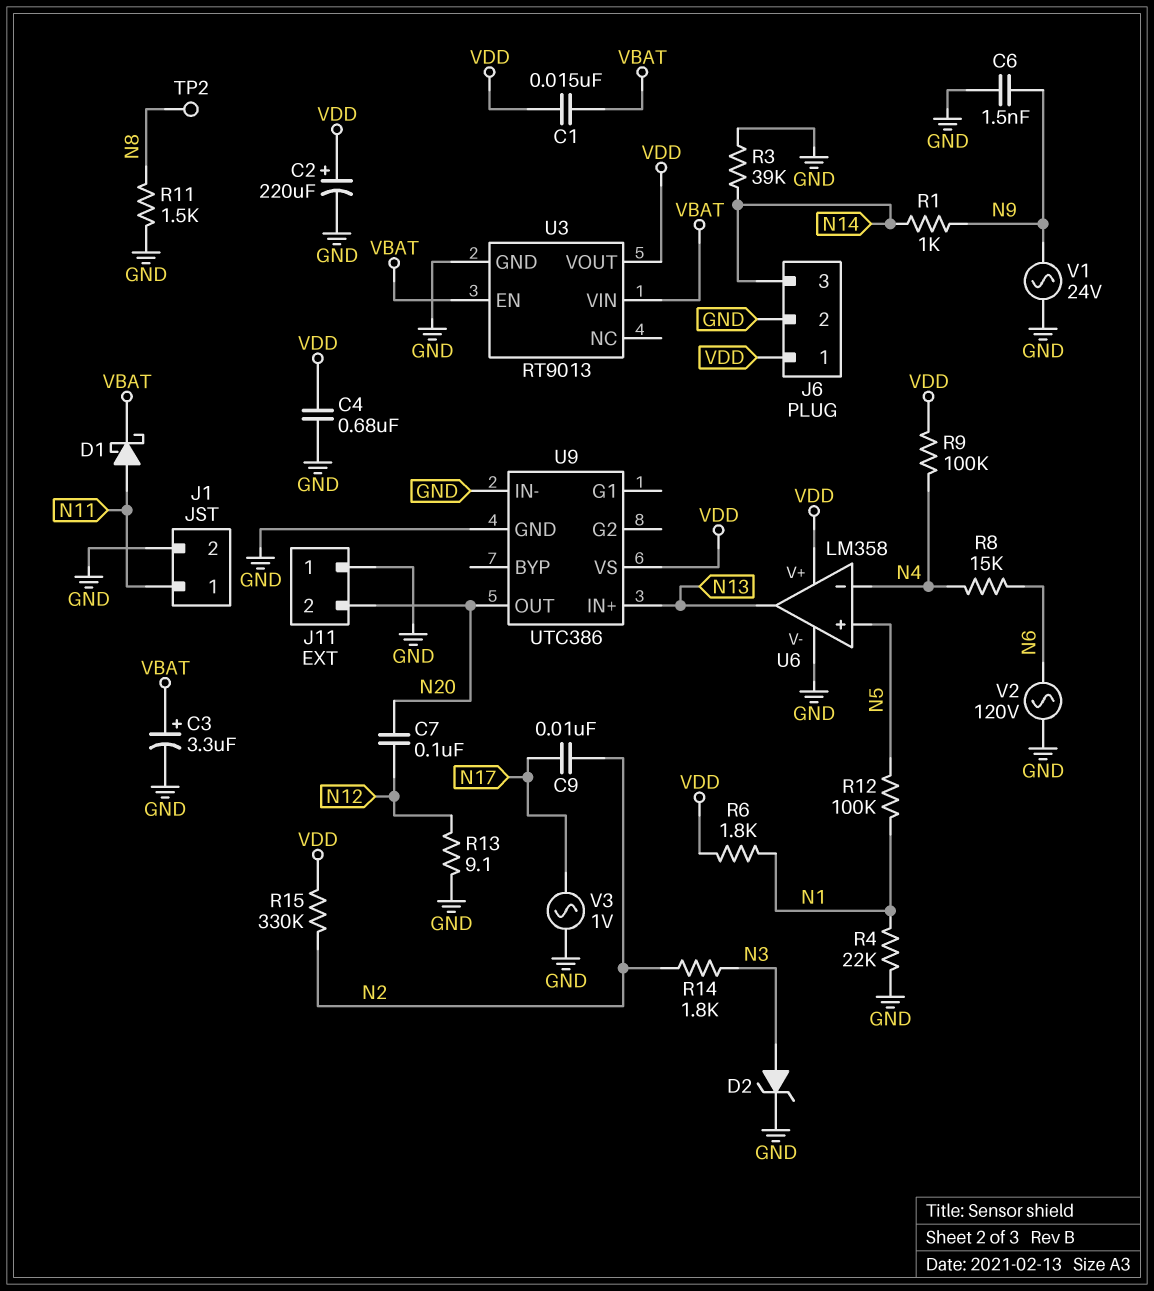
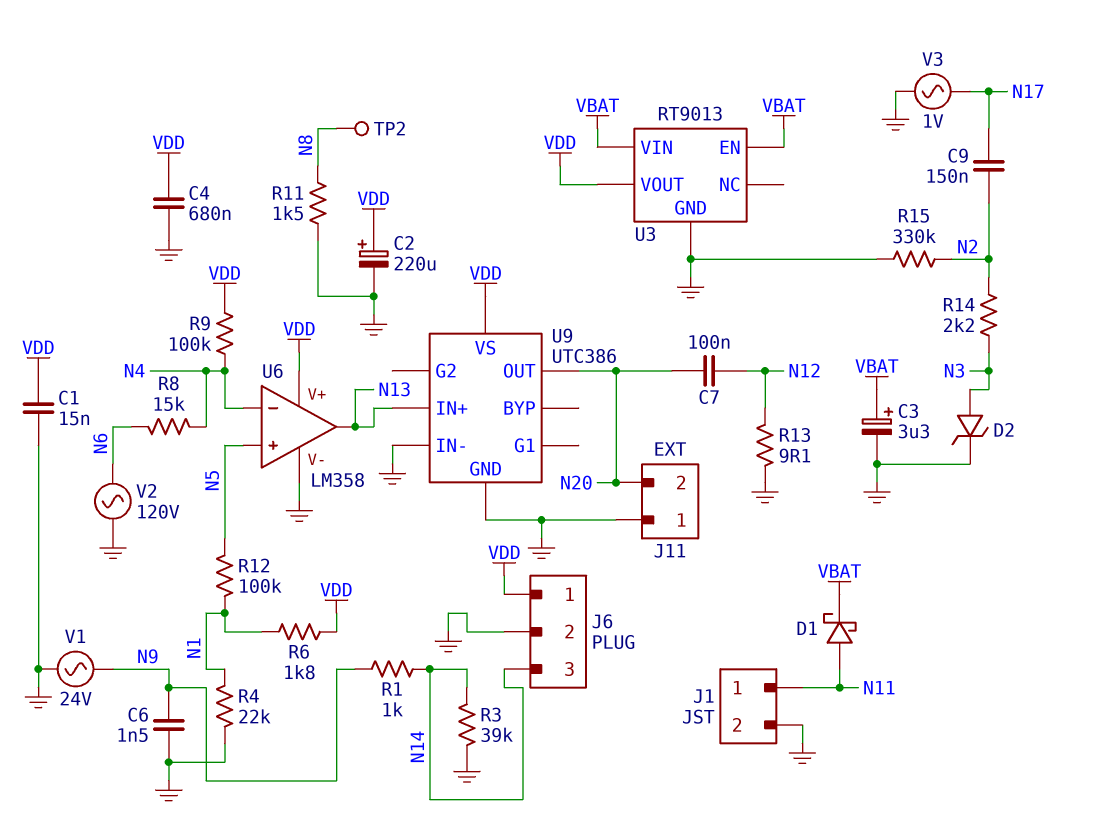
C1: 15nF (VBAT, VDD) -> 15nF (GND, VDD)
C9: 10nF (N2, N17) -> 150nF (N2, N17)
R14: 1.8k (N2, N3) -> 2.2k (N2, N3)
R15: 330k (N2, VDD) -> 330k (GND, N2)

